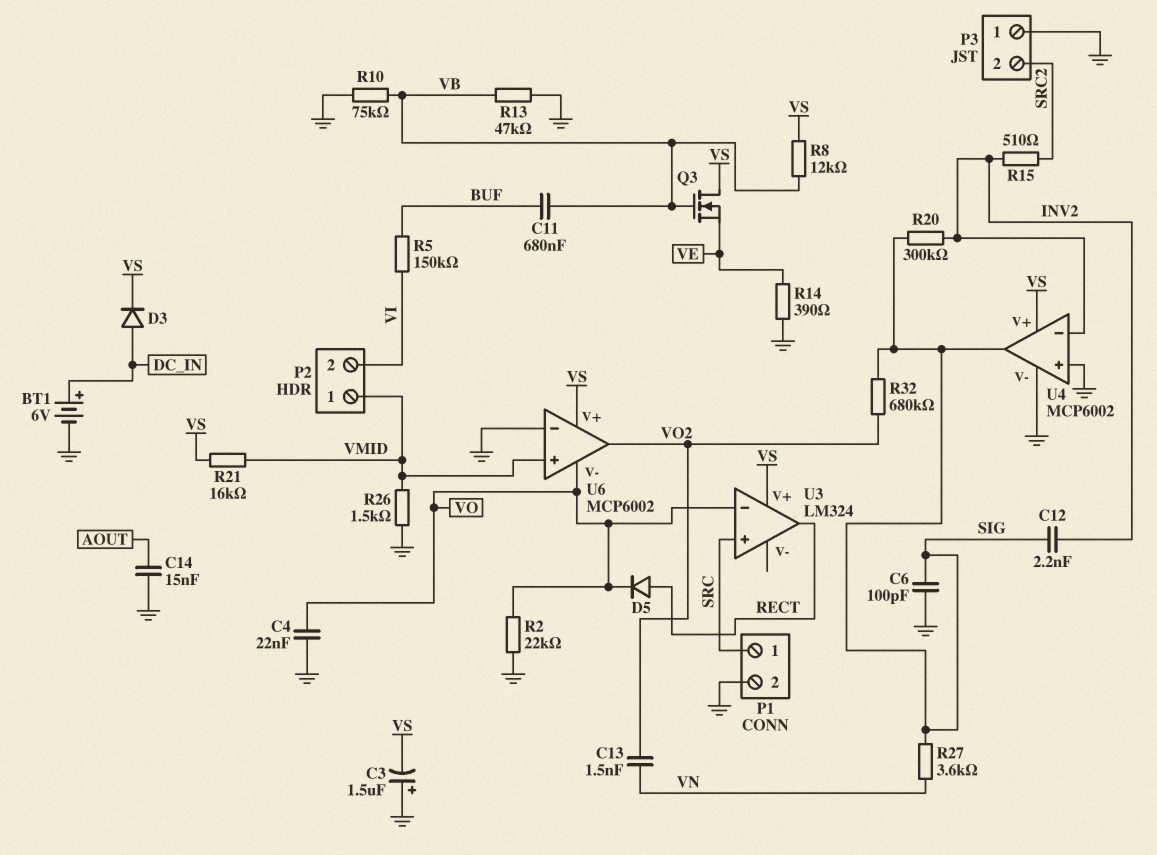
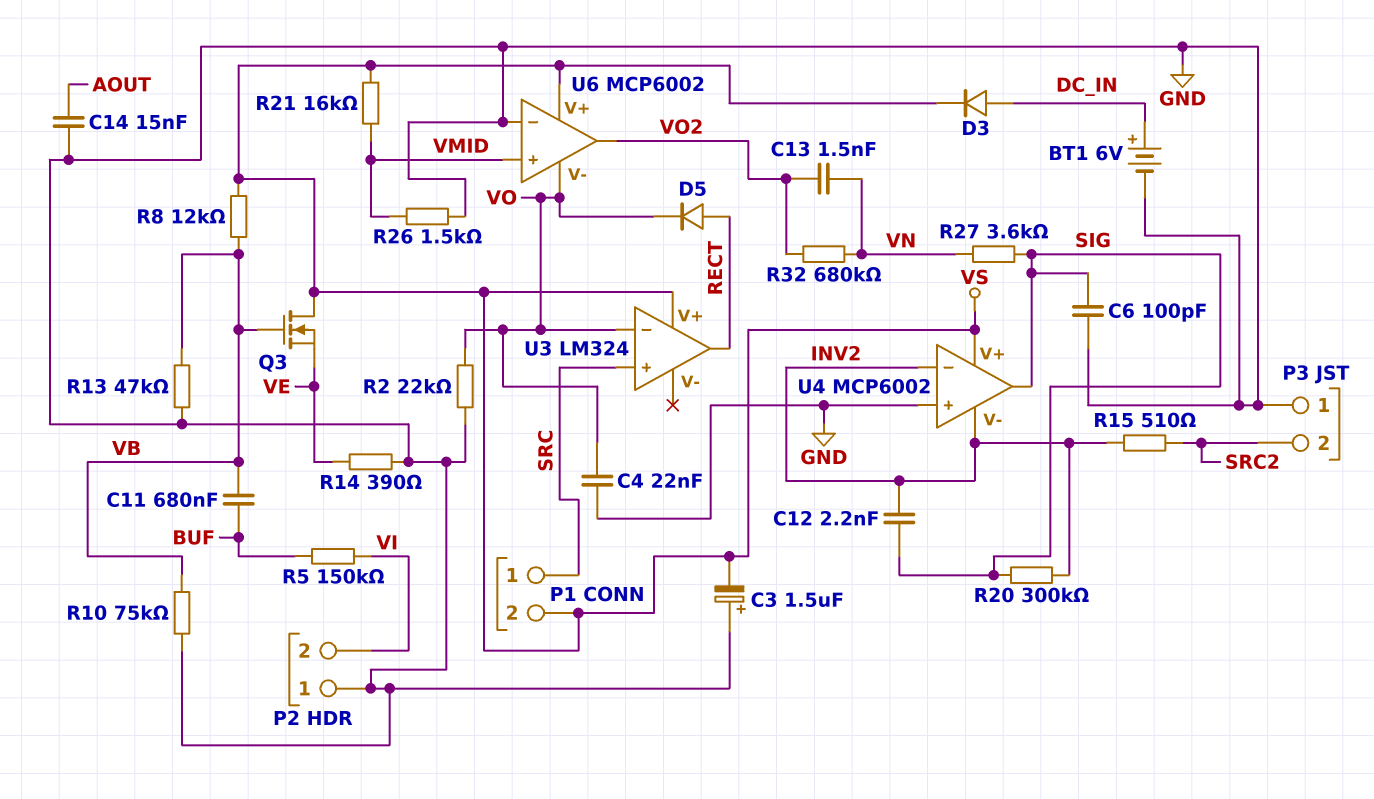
P1 pin 2: GND -> VS
P2 pin 1: VMID -> GND
R32: 680k (SIG, VO2) -> 680k (VN, VO2)
U4 pin V-: GND -> INV2

